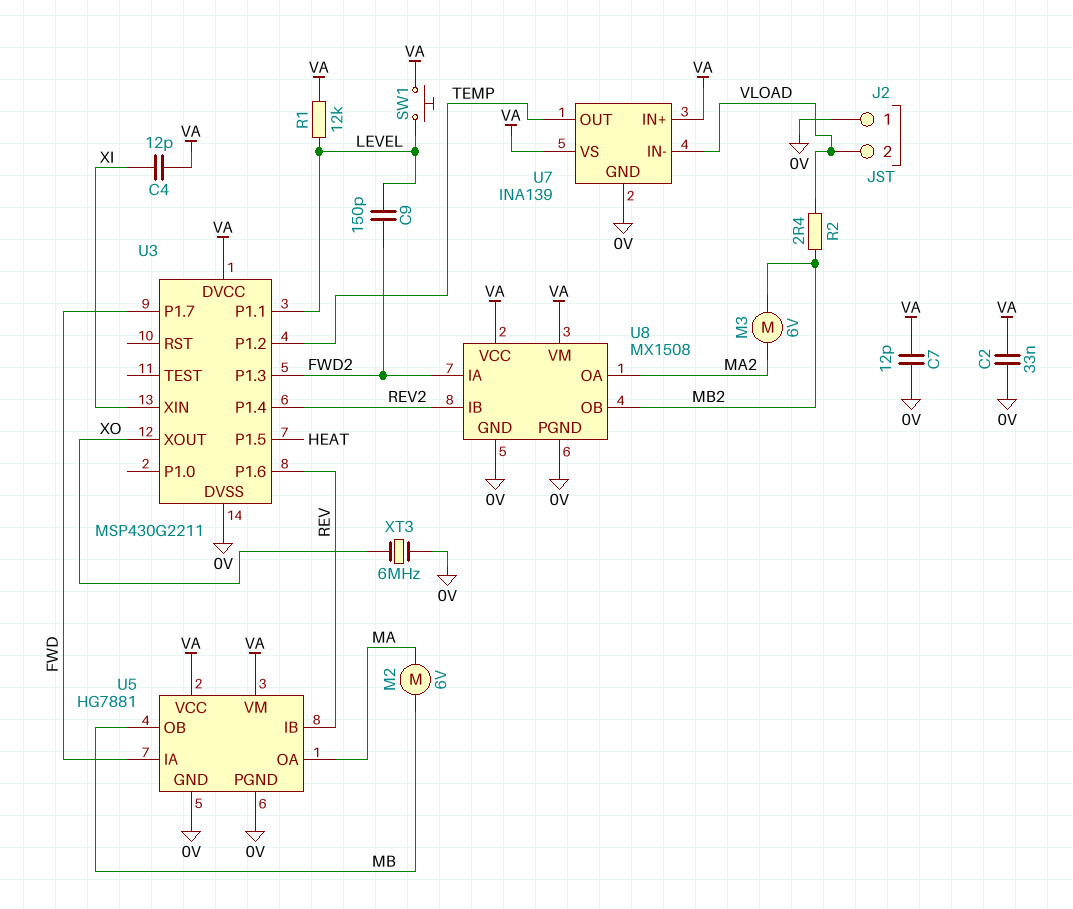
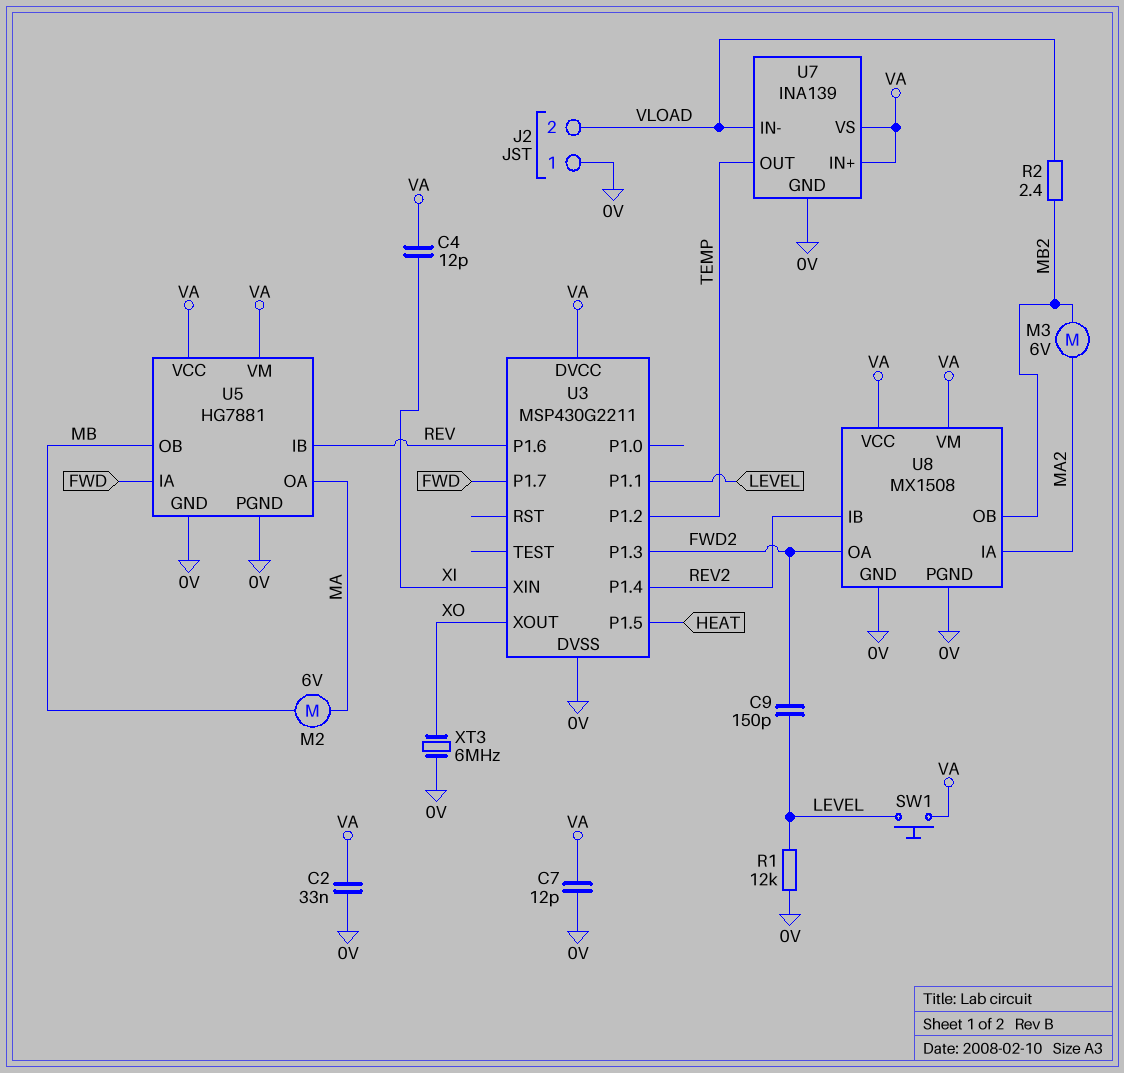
R1: 12k (LEVEL, VA) -> 12k (0V, LEVEL)
U8 pin IA: FWD2 -> MA2
U8 pin OA: MA2 -> FWD2

